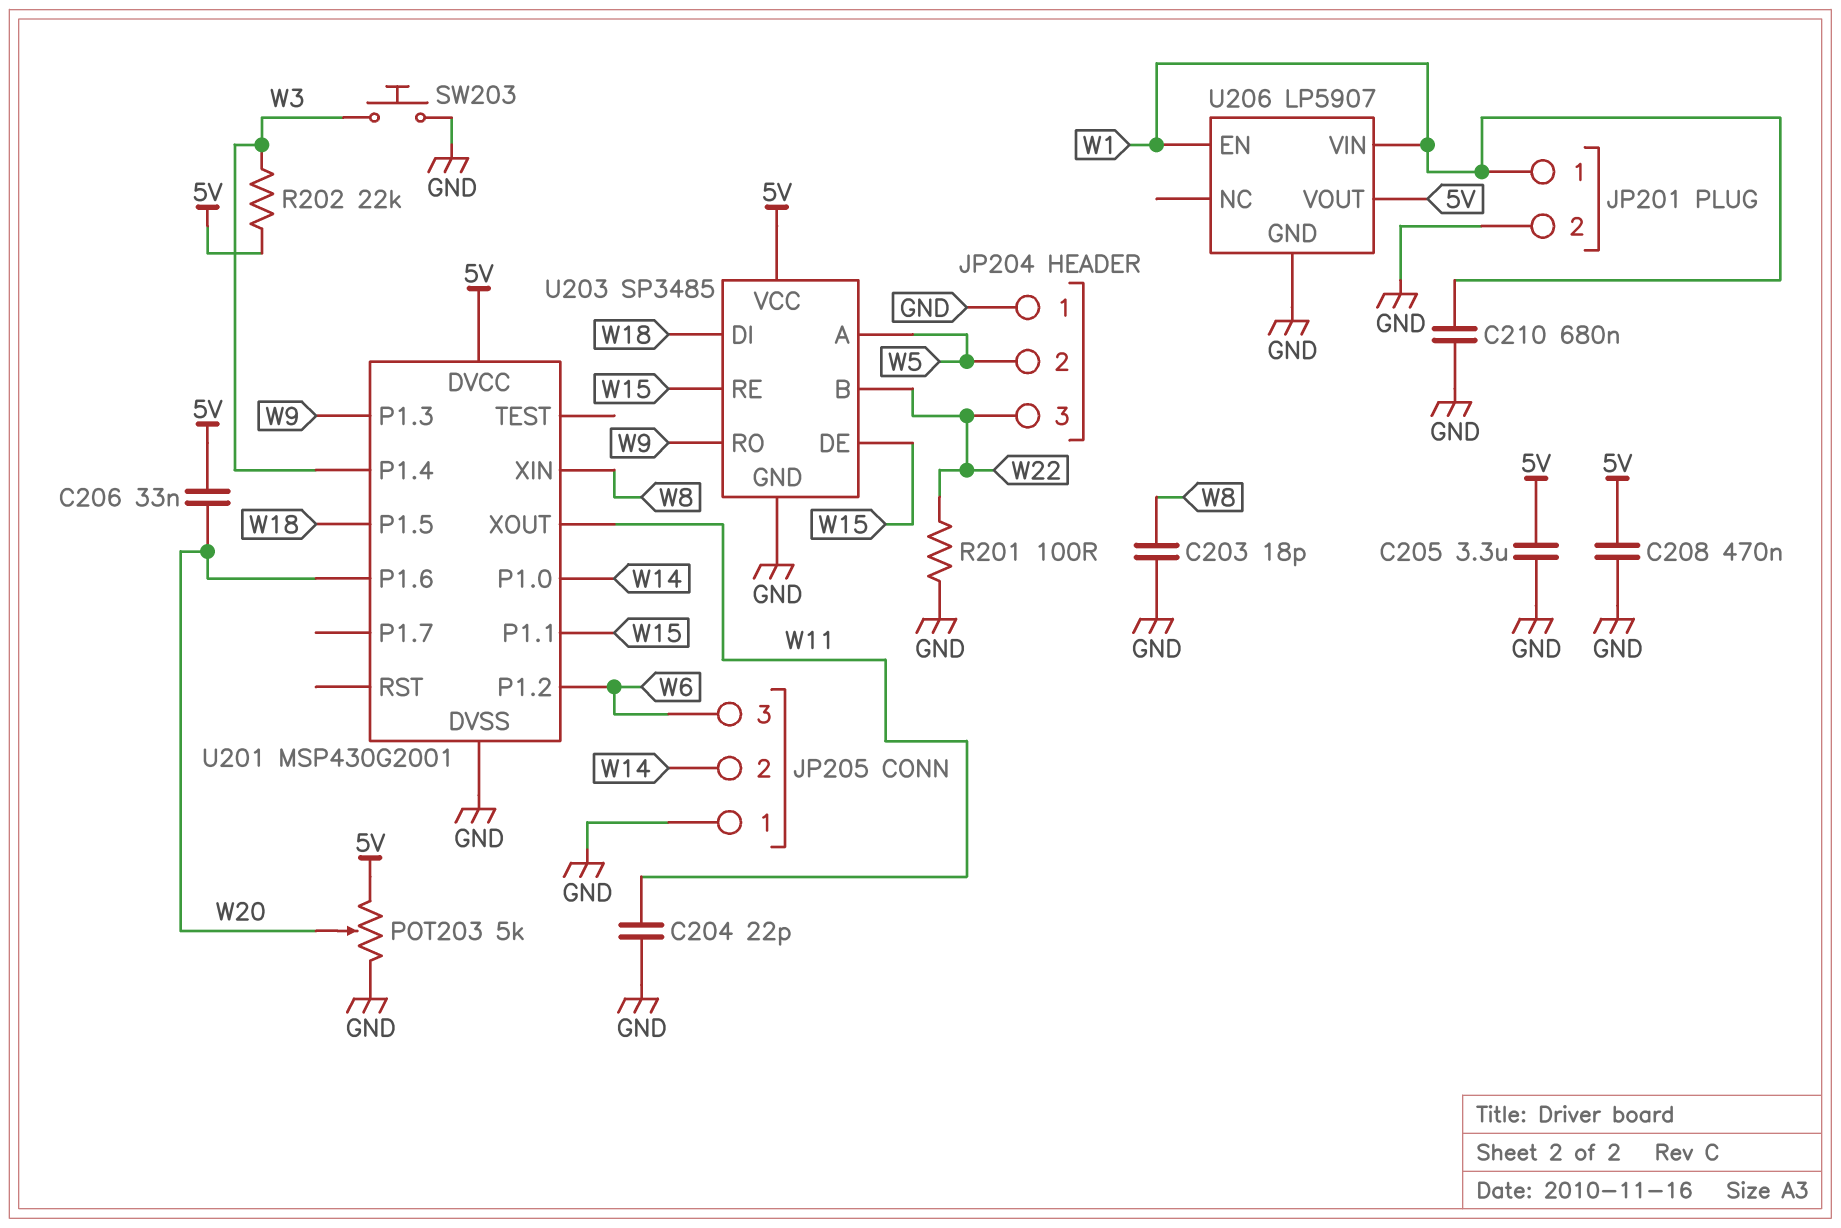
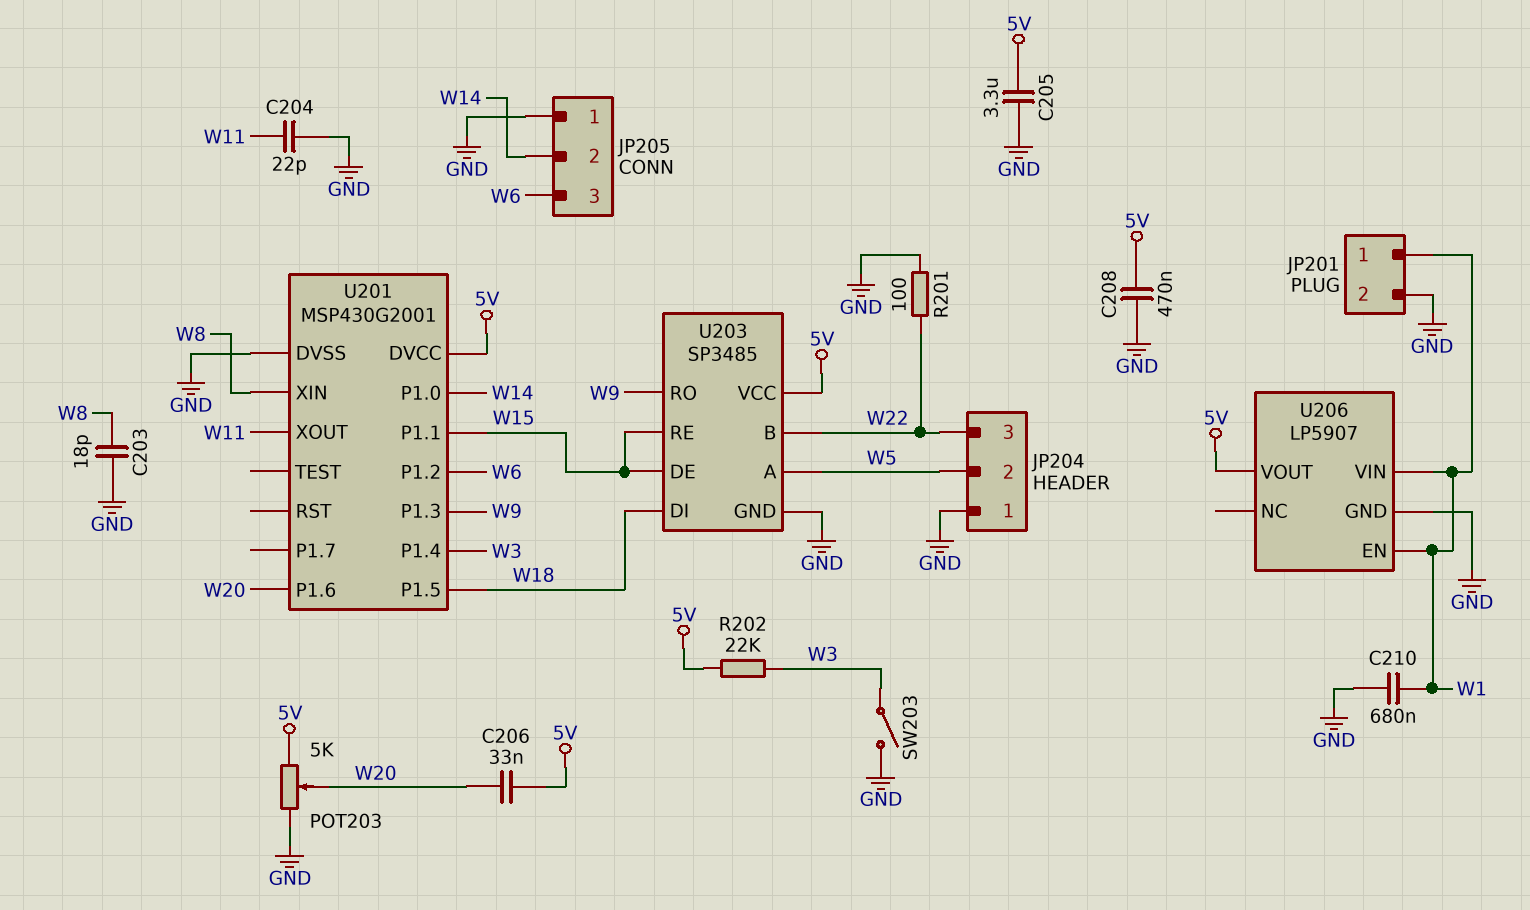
SW203: button (GND, W3) -> switch (GND, W3)

